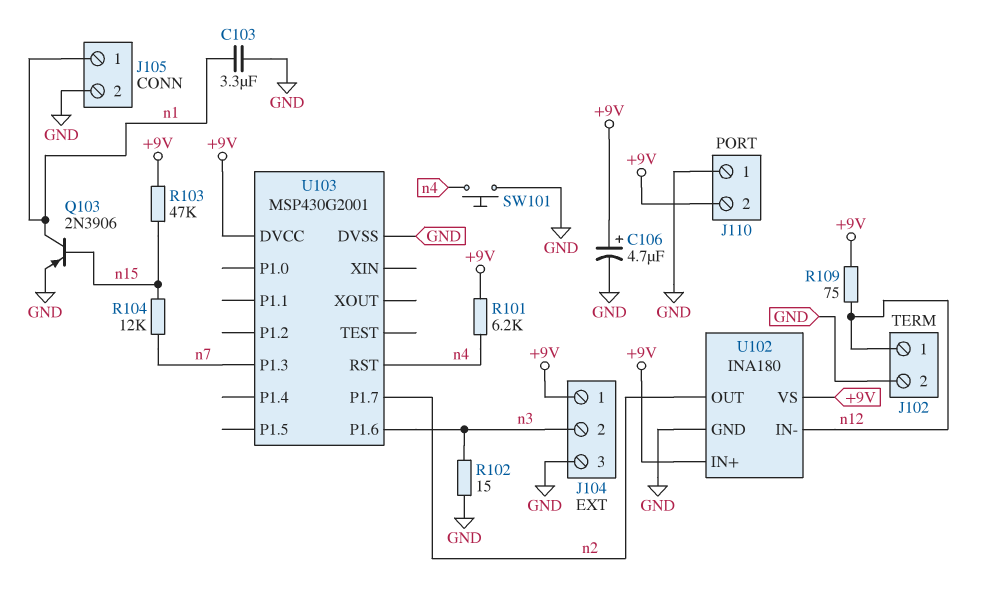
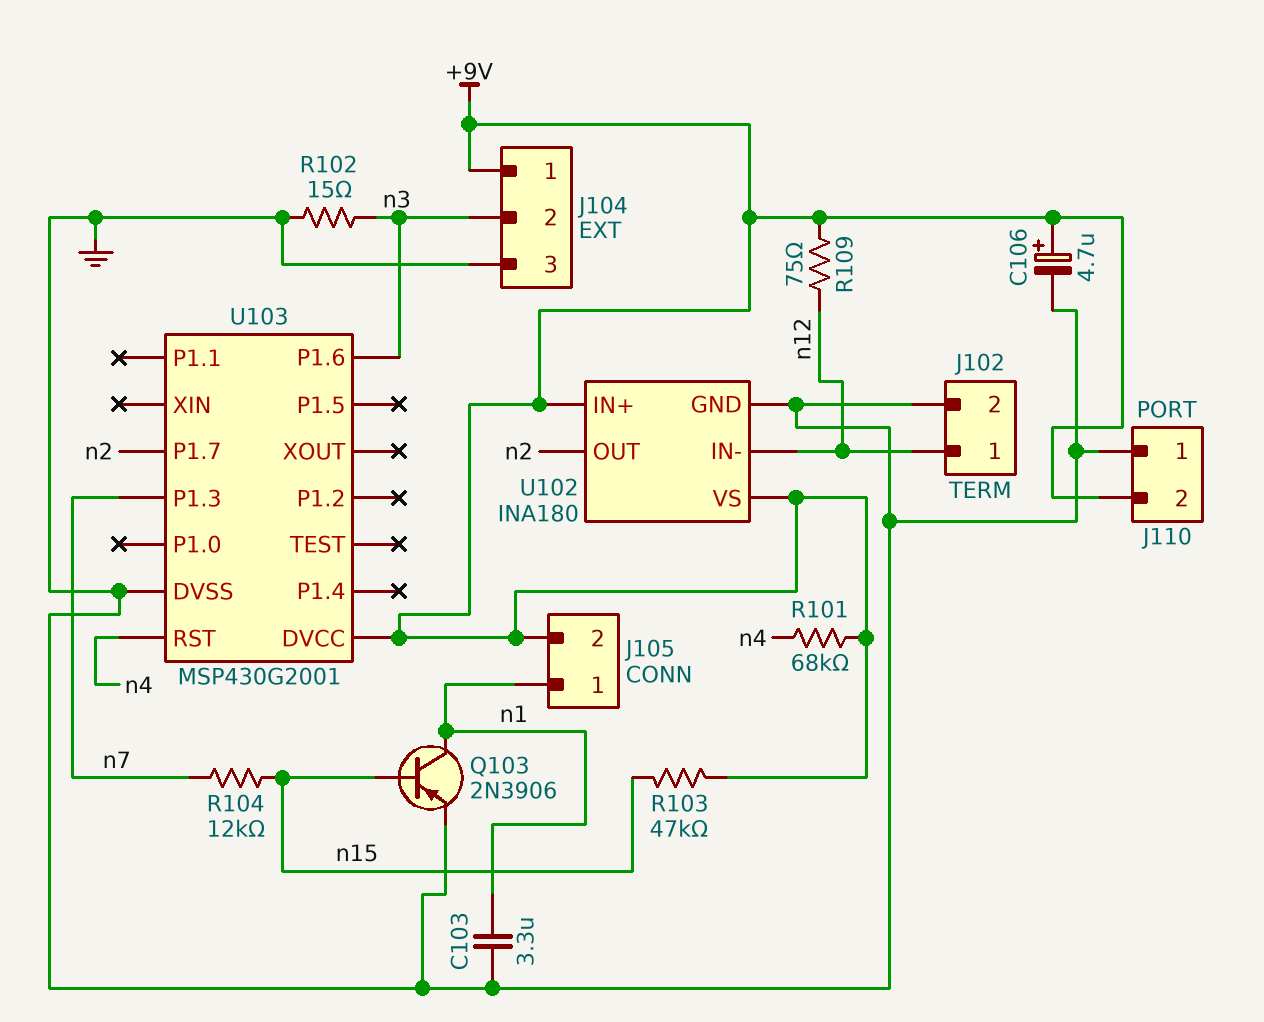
J105 pin 2: GND -> +9V
R101: 6.2k (+9V, n4) -> 68k (+9V, n4)
SW101: button (GND, n4) -> none

